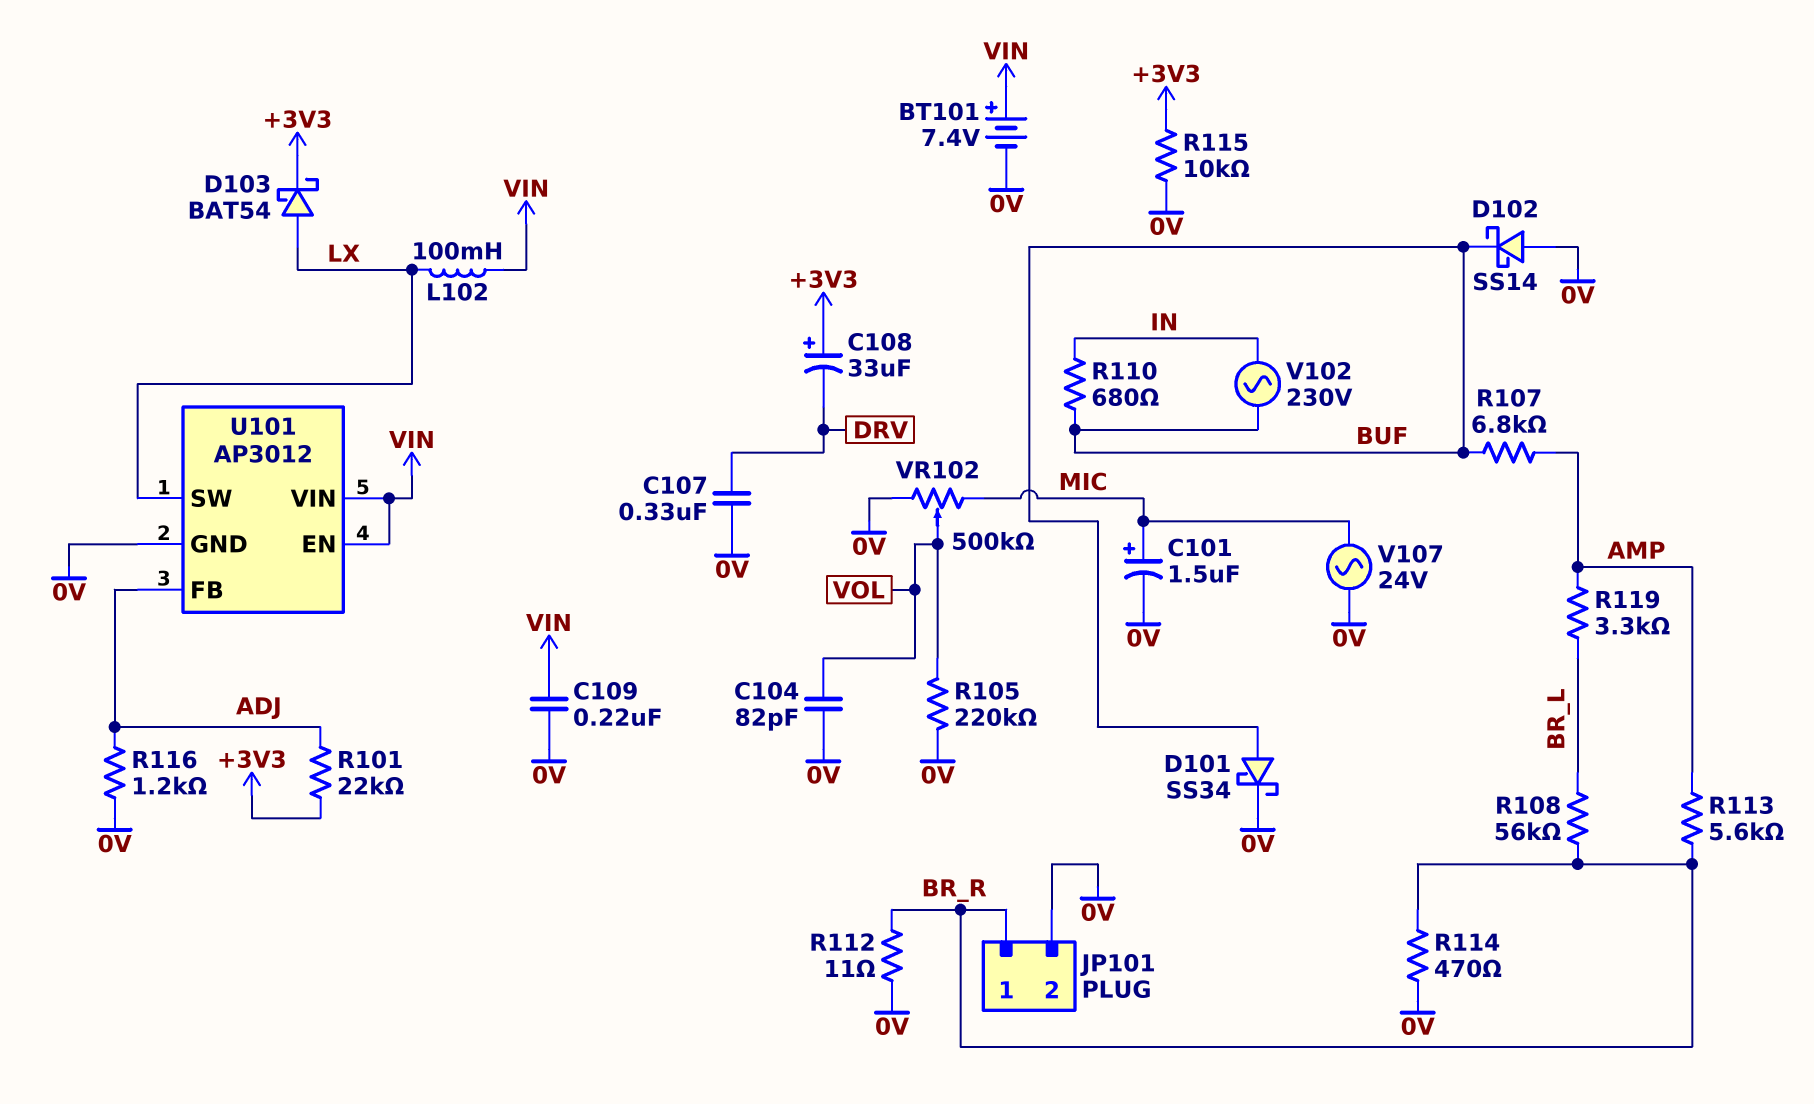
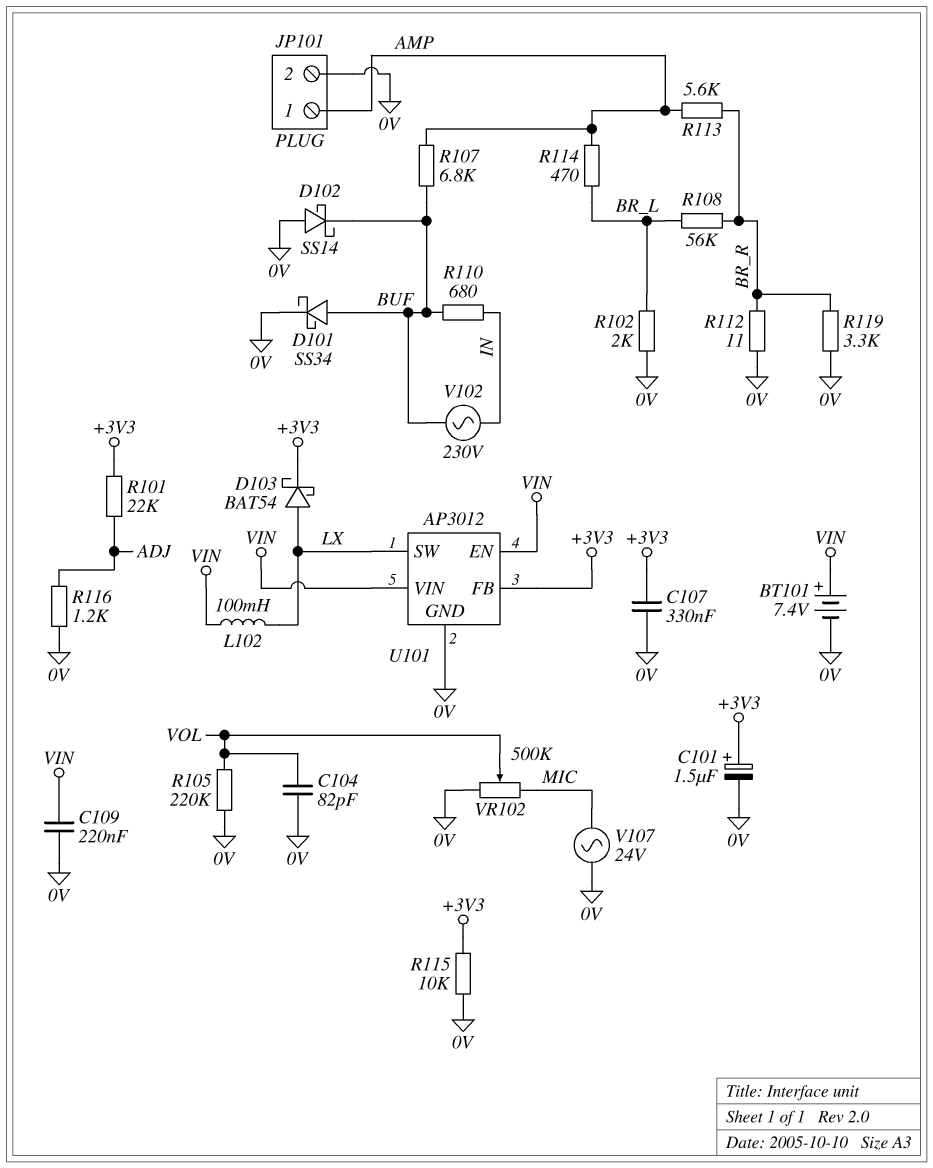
C101: 1.5uF (plus MIC, minus 0V) -> 1.5uF (plus +3V3, minus 0V)
C107: 330nF (0V, DRV) -> 330nF (+3V3, 0V)
C108: 33uF (plus +3V3, minus DRV) -> none
JP101 pin 1: BR_R -> AMP
R102: none -> 2k (0V, BR_L)
R114: 470 (0V, BR_R) -> 470 (AMP, BR_L)
R119: 3.3k (AMP, BR_L) -> 3.3k (0V, BR_R)
U101 pin FB: ADJ -> +3V3

